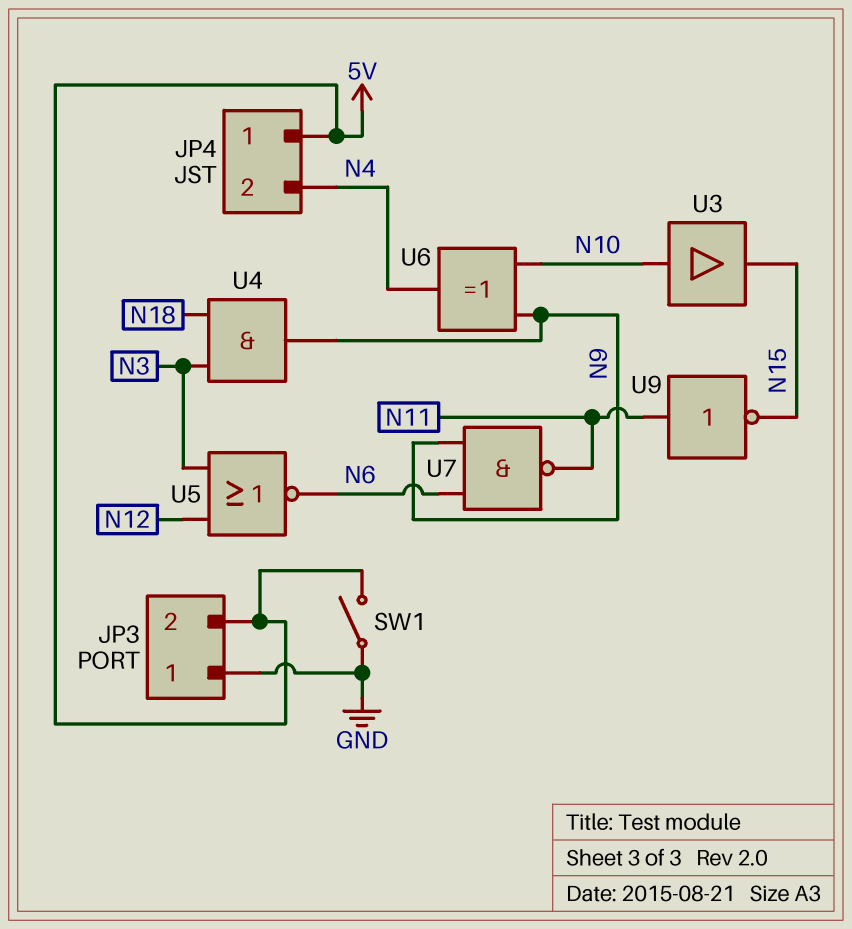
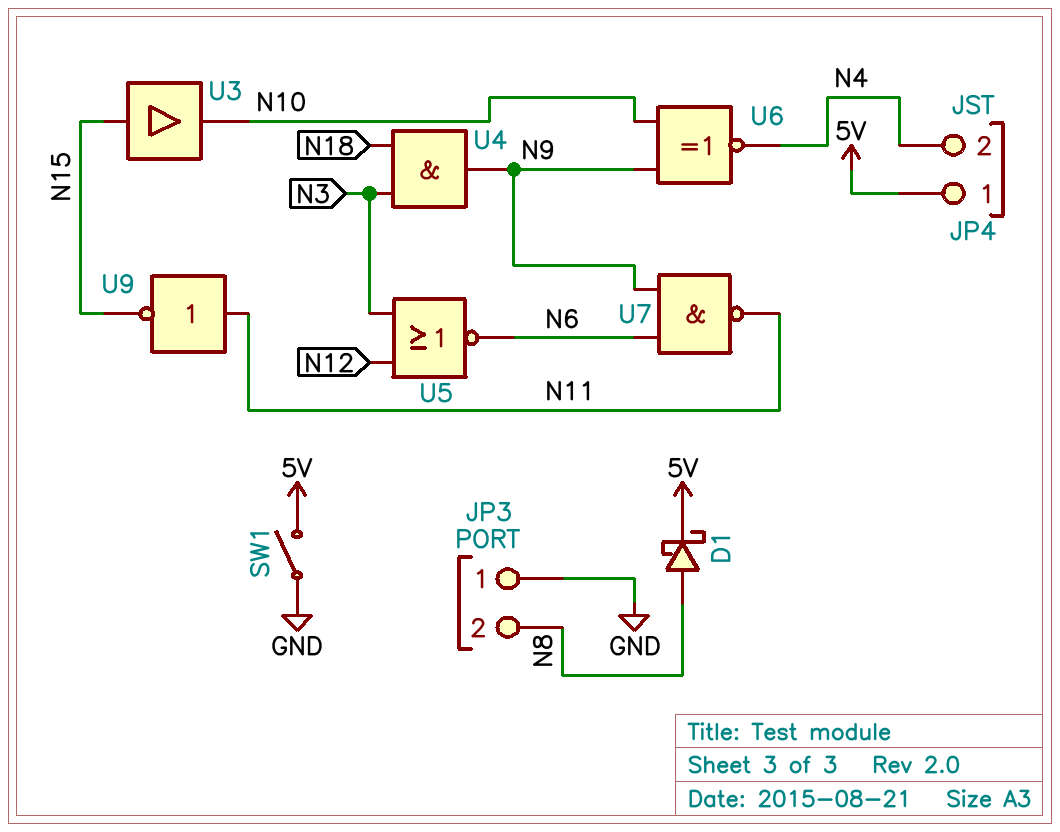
D1: none -> schottky (A N8, K 5V)
JP3 pin 2: 5V -> N8
U3: buffer (in N10, out N15) -> buffer (in N15, out N10)
U6: XOR (in N9, in N10, out N4) -> XNOR (in N9, in N10, out N4)

